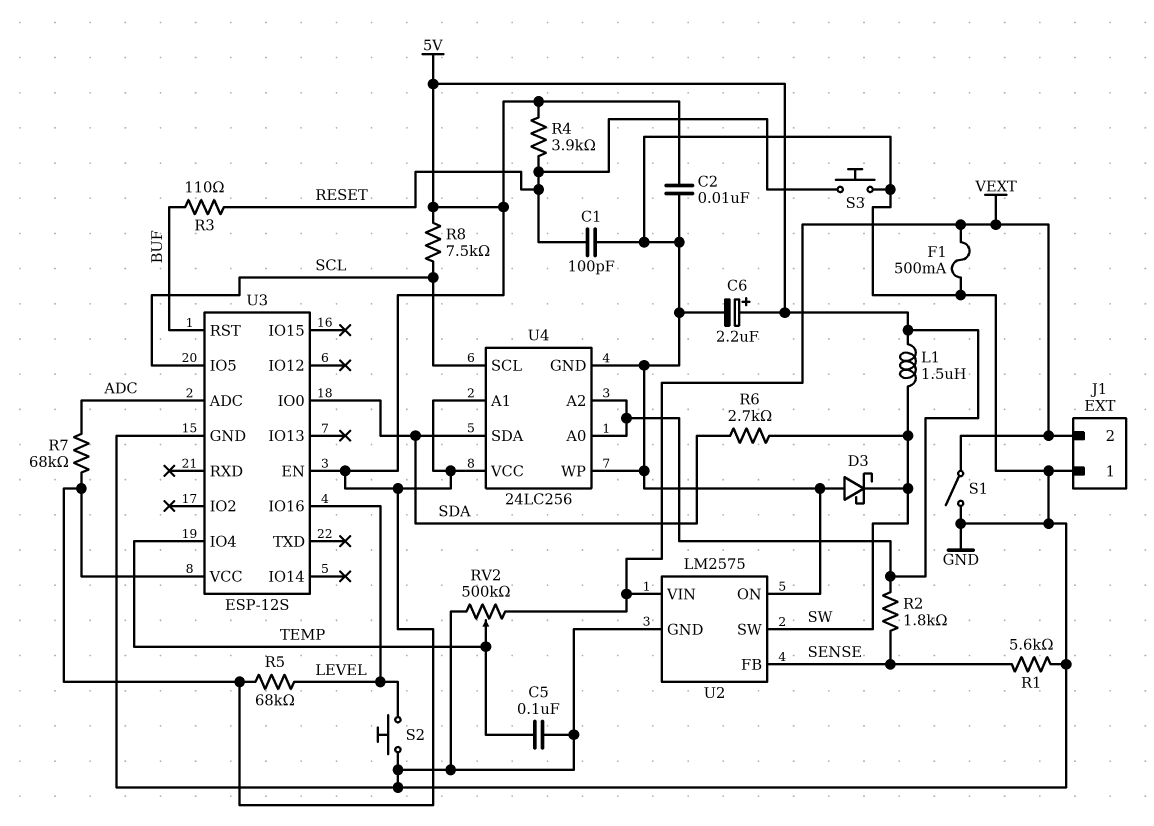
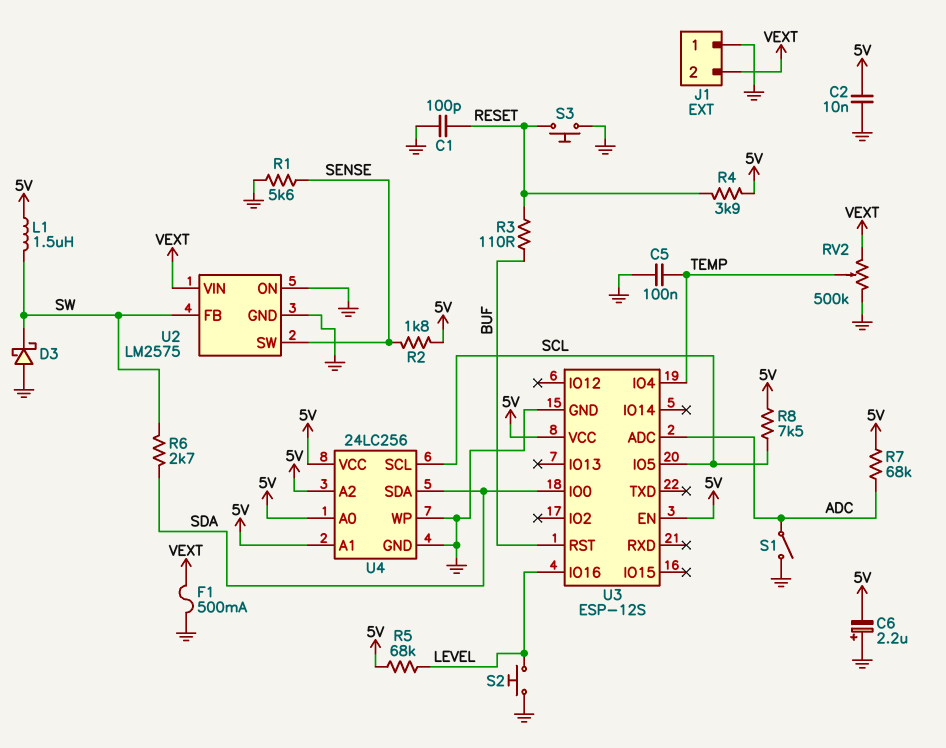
C6: 2.2uF (plus 5V, minus GND) -> 2.2uF (plus GND, minus 5V)
S1: switch (GND, VEXT) -> switch (ADC, GND)
U2 pin FB: SENSE -> SW
U2 pin SW: SW -> SENSE

